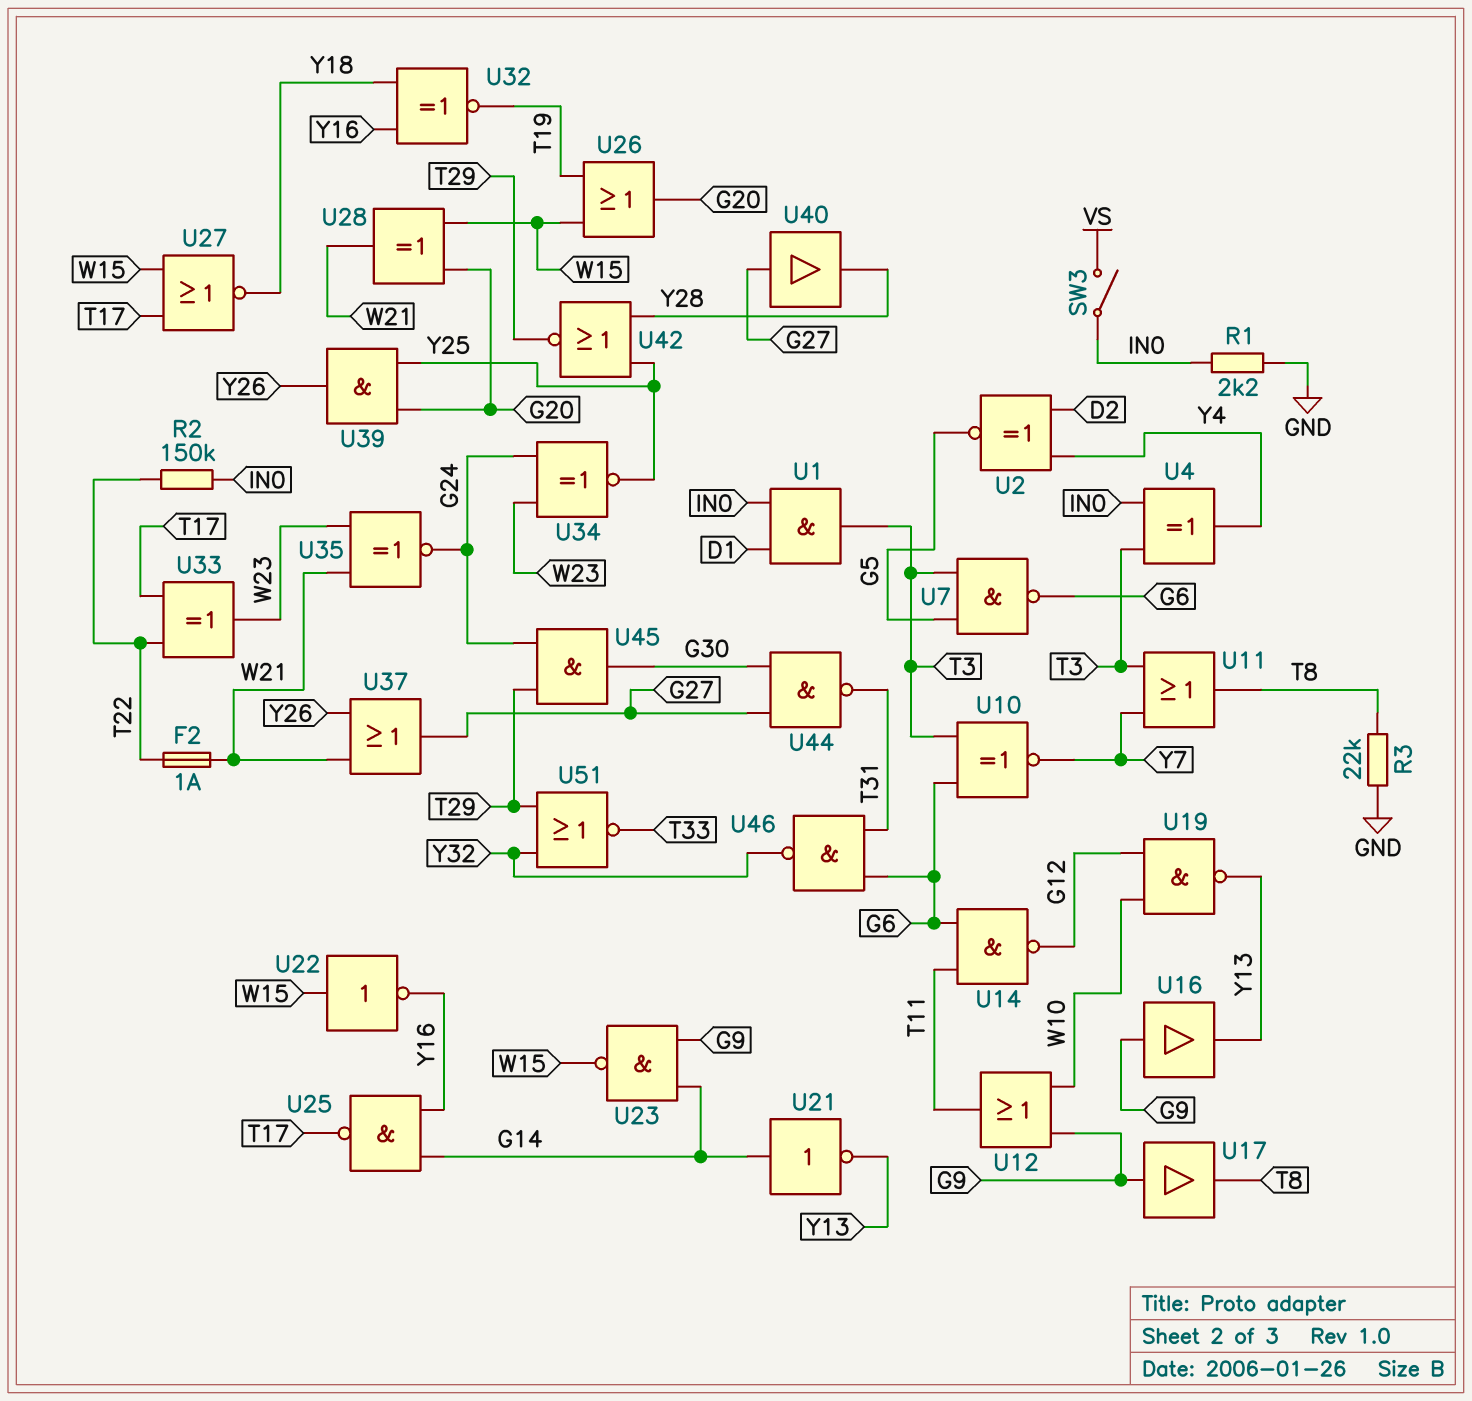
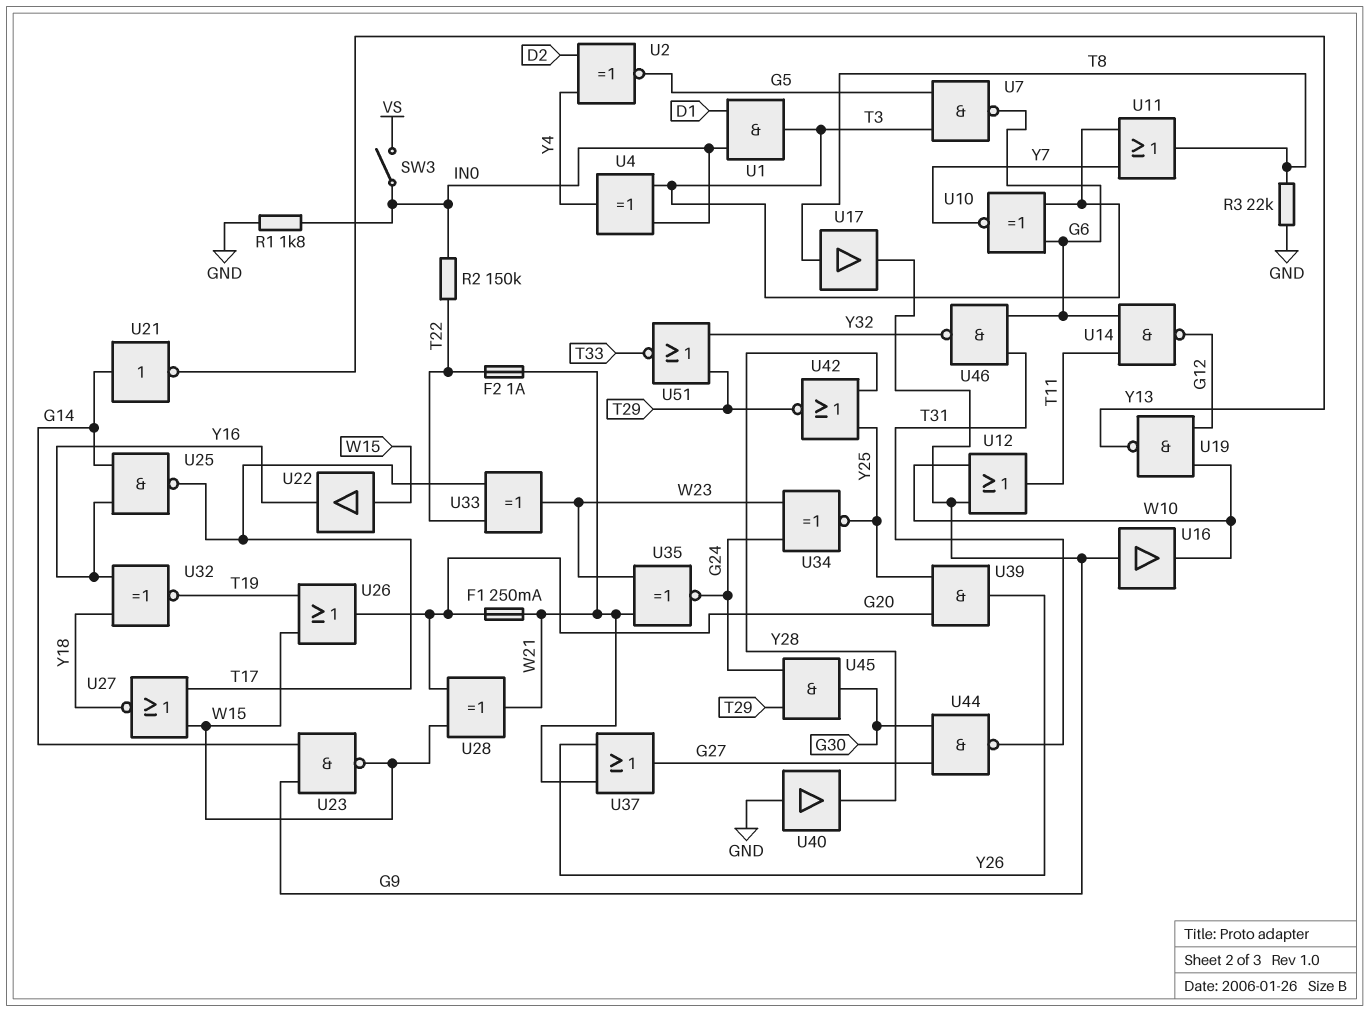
F1: none -> 250mA (G20, W21)
R1: 2.2k (GND, IN0) -> 1.8k (GND, IN0)
U16: buffer (in G9, out Y13) -> buffer (in G9, out W10)
U17: buffer (in G9, out T8) -> buffer (in T8, out G9)
U22: NOT (in W15, out Y16) -> buffer (in W15, out Y16)
U40: buffer (in G27, out Y28) -> buffer (in GND, out Y28)

